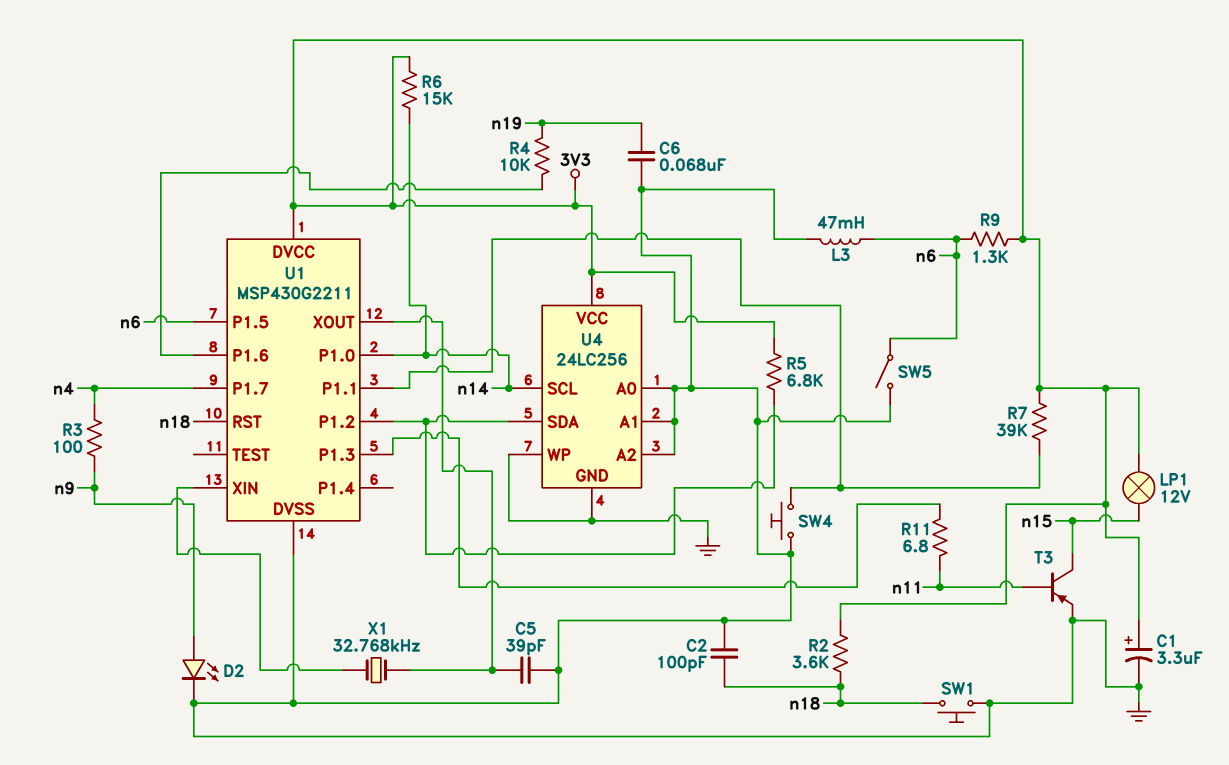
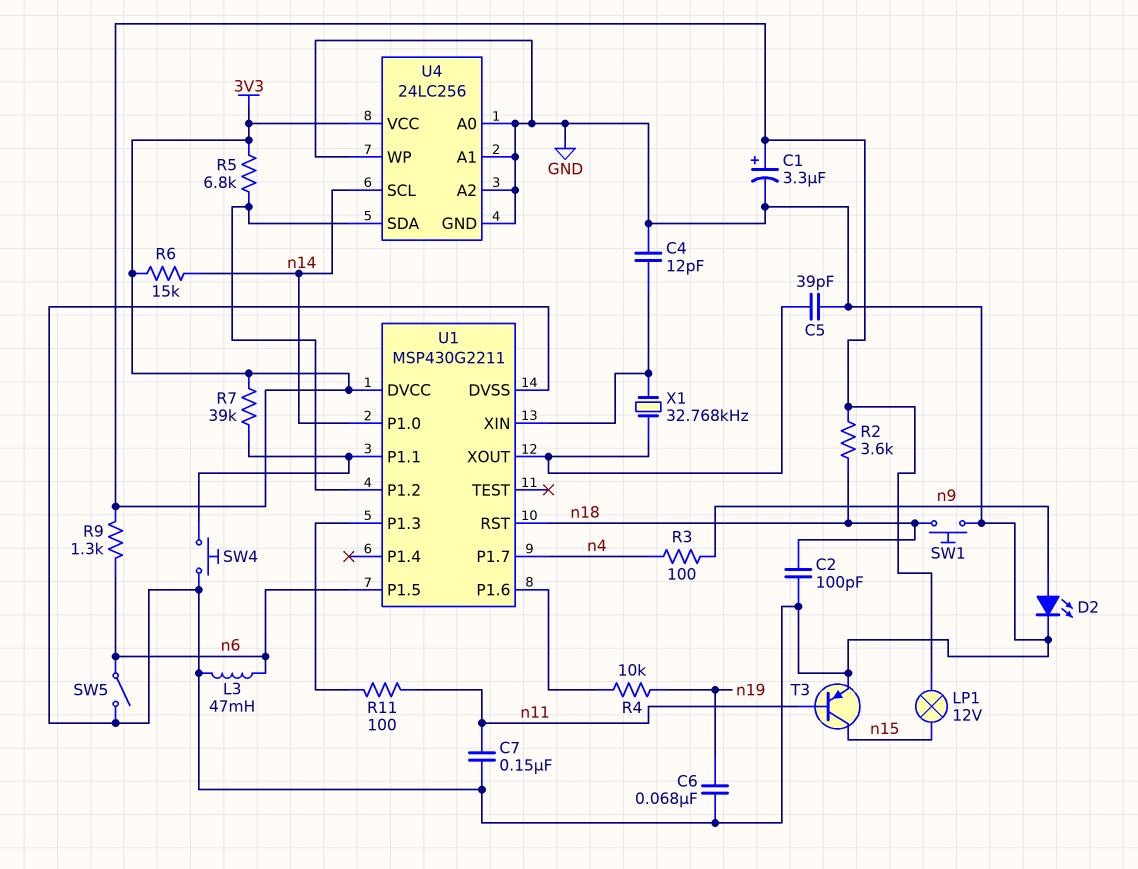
C4: none -> 12pF (GND, U1/XIN)
C7: none -> 150nF (GND, n11)
R11: 6.8 (U1/P1.3, n11) -> 100 (U1/P1.3, n11)

